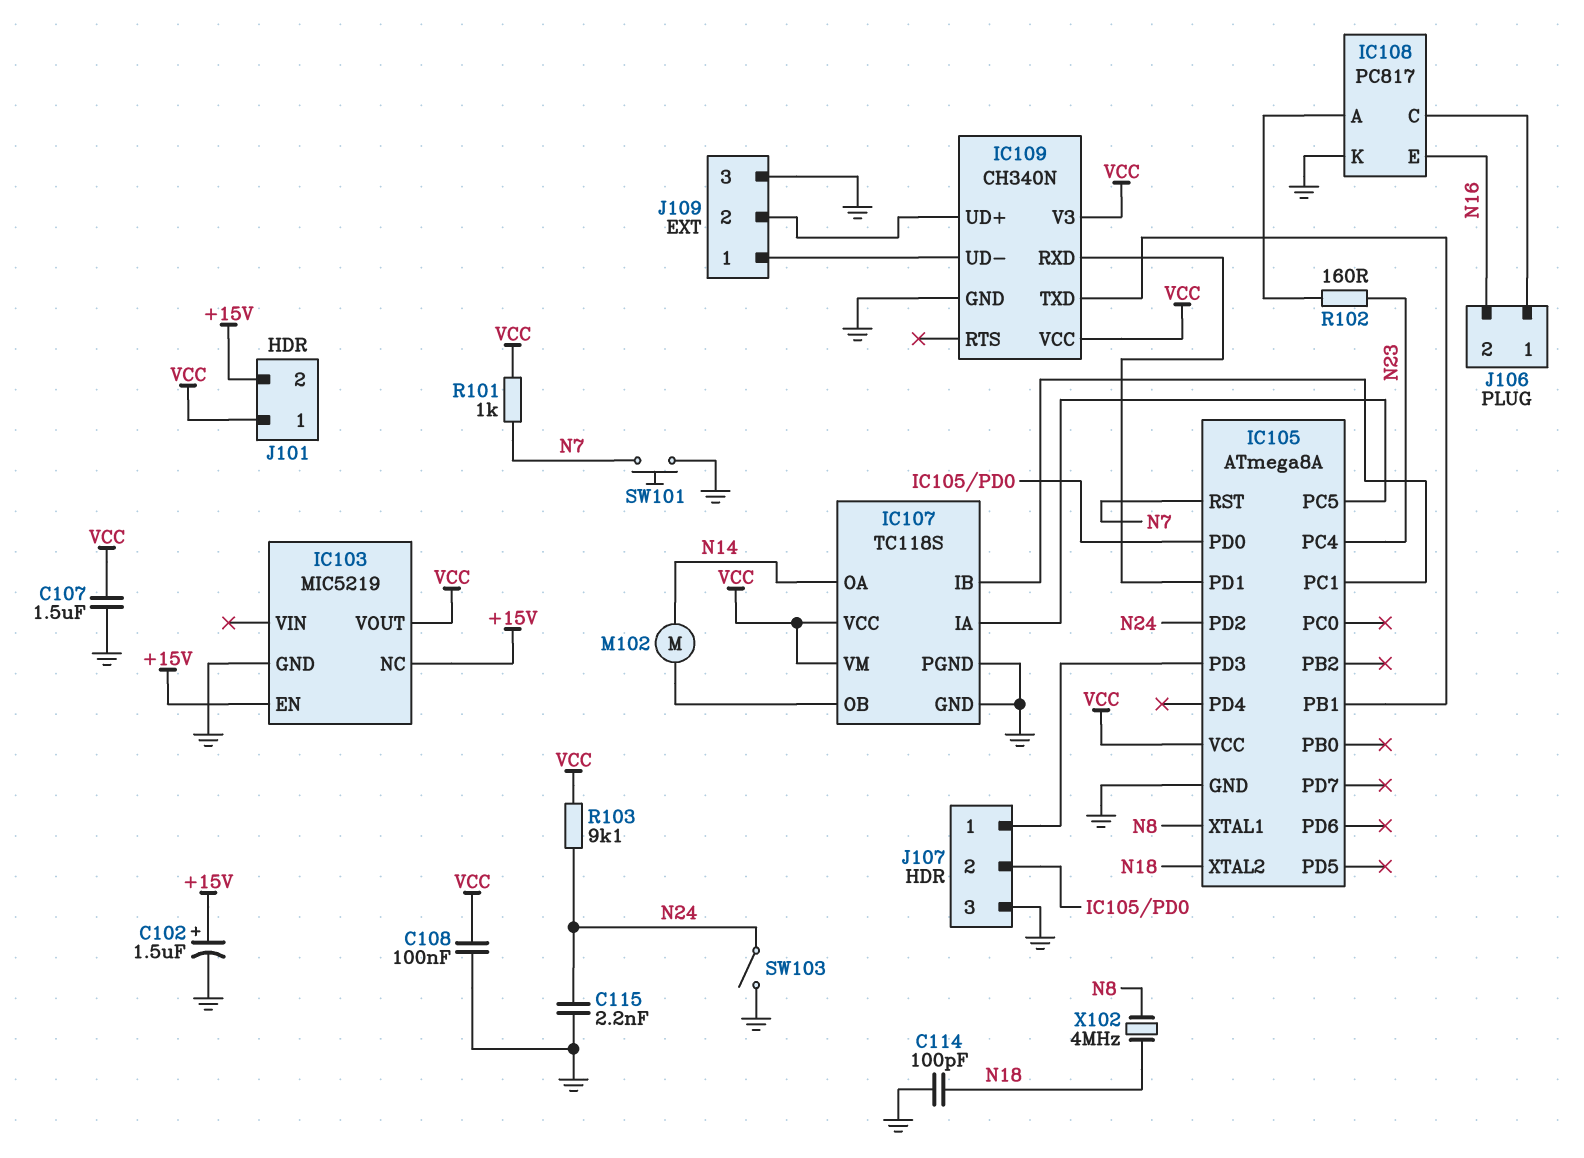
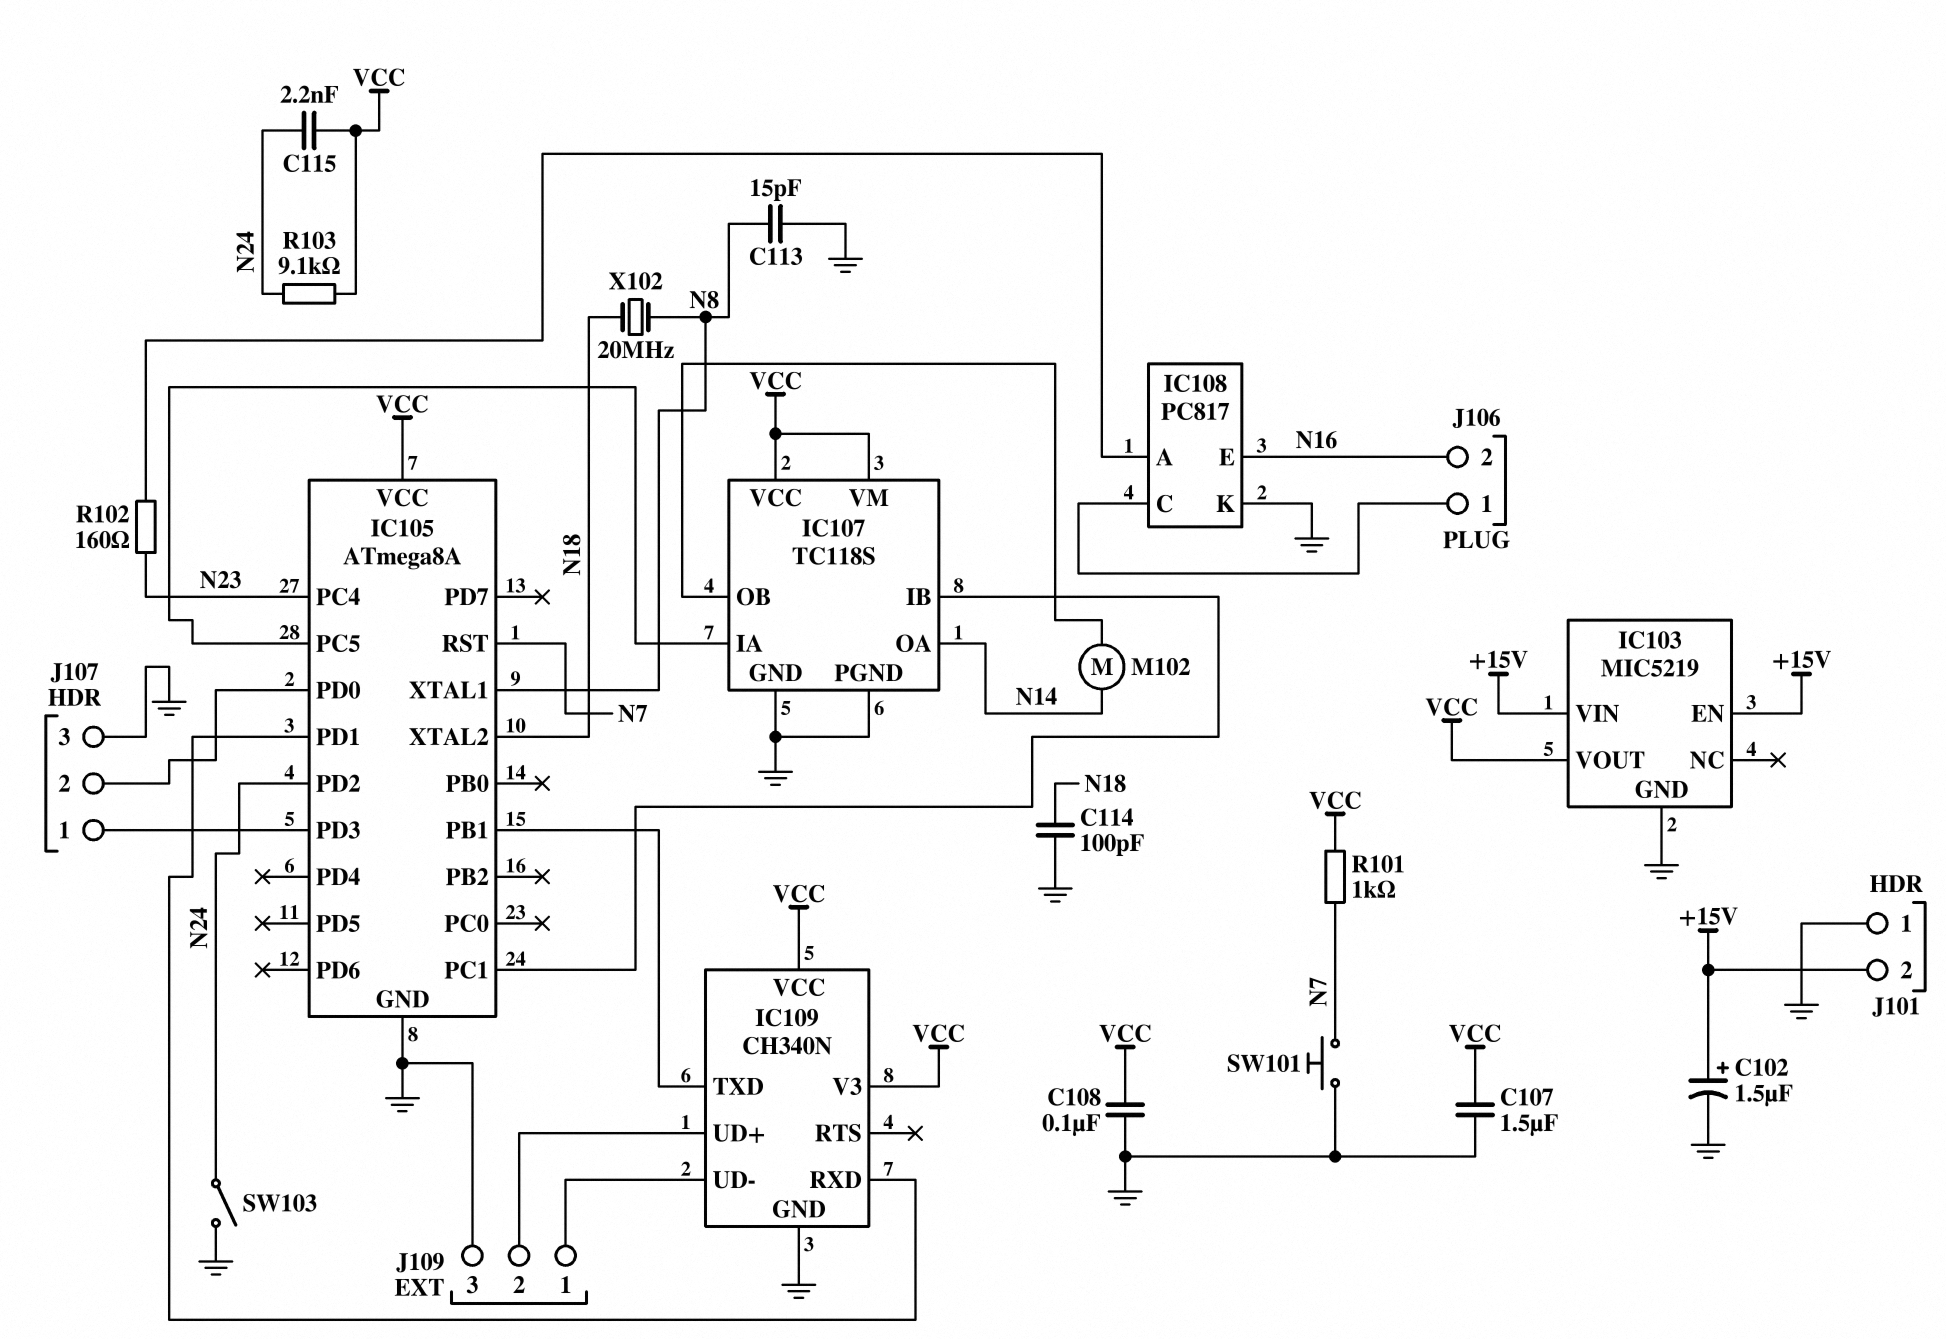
C113: none -> 15pF (GND, N8)
C115: 2.2nF (GND, N24) -> 2.2nF (N24, VCC)
IC103 pin NC: +15V -> none
IC103 pin VIN: none -> +15V
J101 pin 1: VCC -> GND
X102: 4MHz (N8, N18) -> 20MHz (N8, N18)

